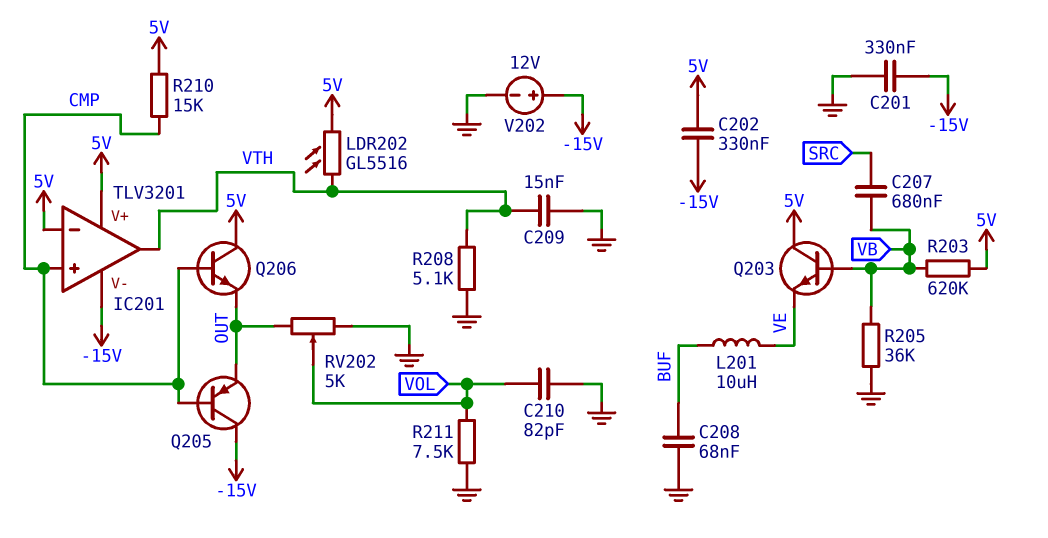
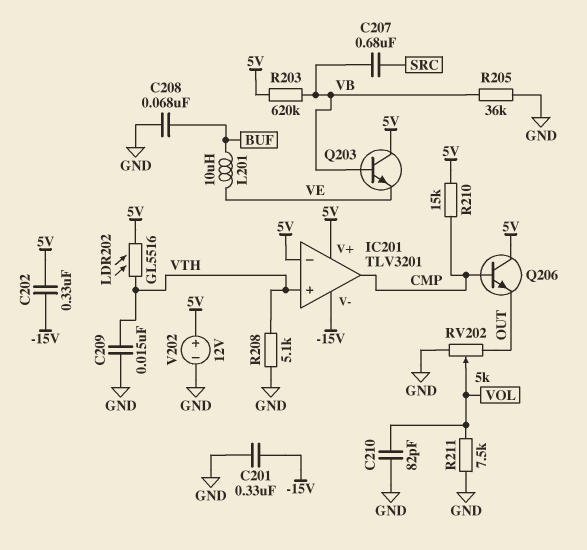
IC201 pin in+: CMP -> VTH
IC201 pin out: VTH -> CMP
Q205: PNP (B CMP, C -15V, E OUT) -> none
V202: 12V (plus -15V, minus GND) -> 12V (plus 5V, minus GND)

